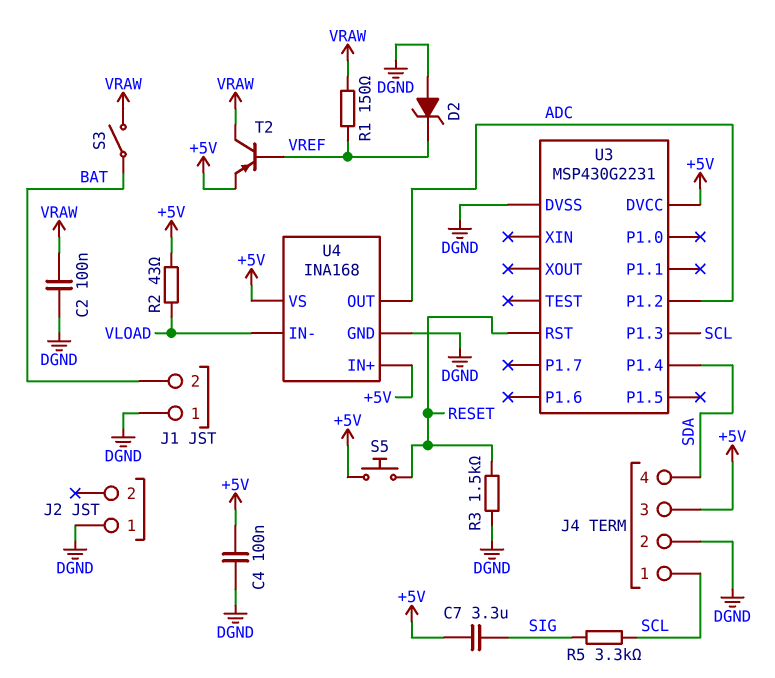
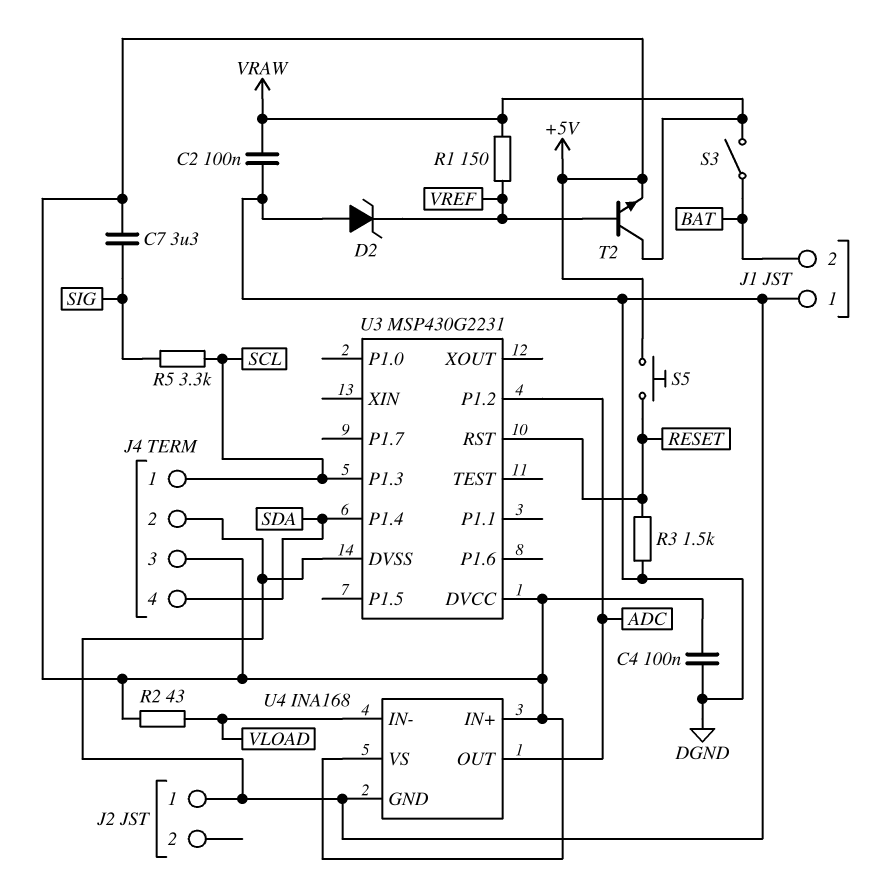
T2: PNP (B VREF, C VRAW, E +5V) -> NPN (B VREF, C VRAW, E +5V)

